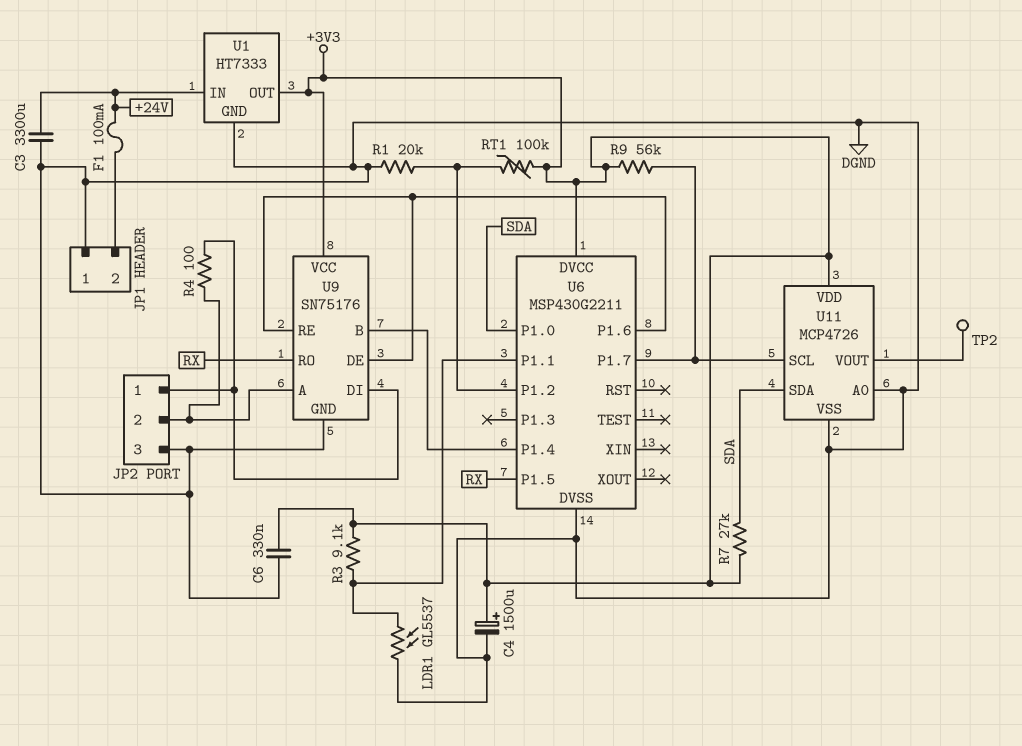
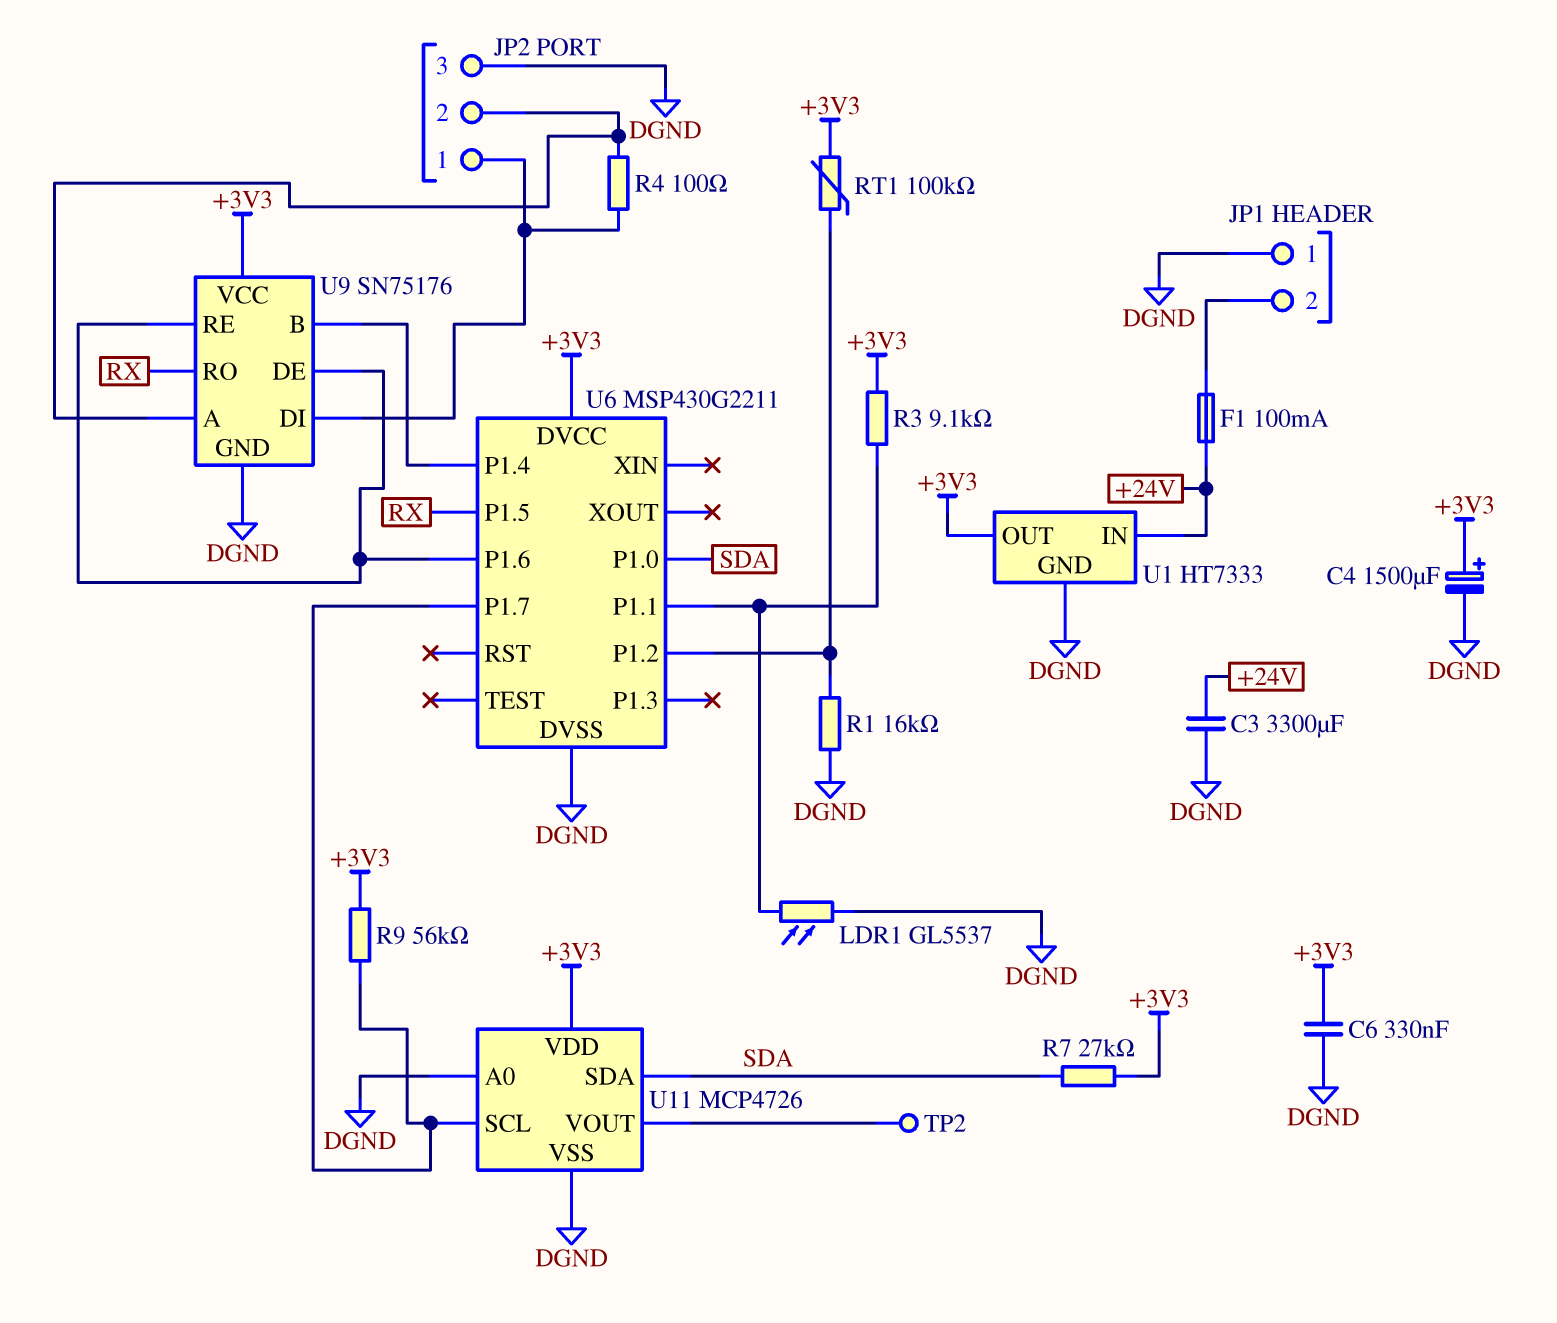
R1: 20k (DGND, U6/P1.2) -> 16k (DGND, U6/P1.2)

